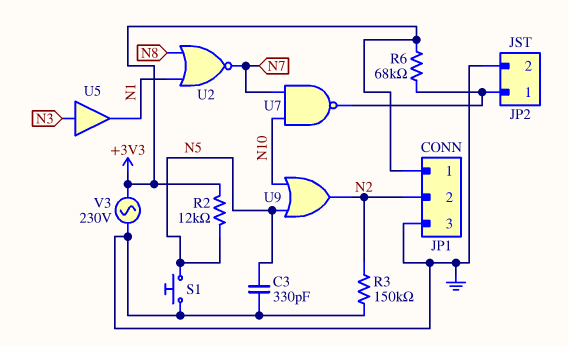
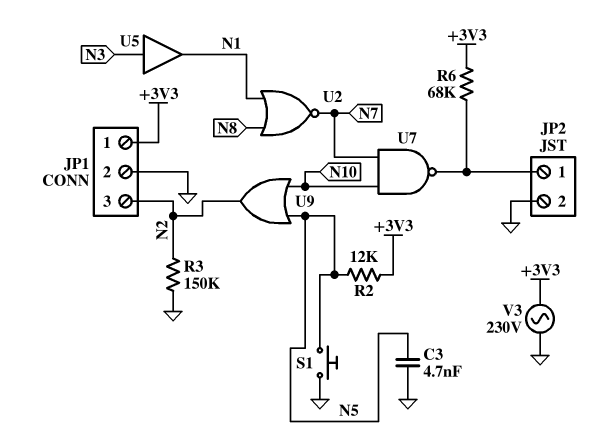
C3: 330pF (GND, N5) -> 4.7nF (GND, N5)
JP1 pin 2: N2 -> GND
JP1 pin 3: GND -> N2

